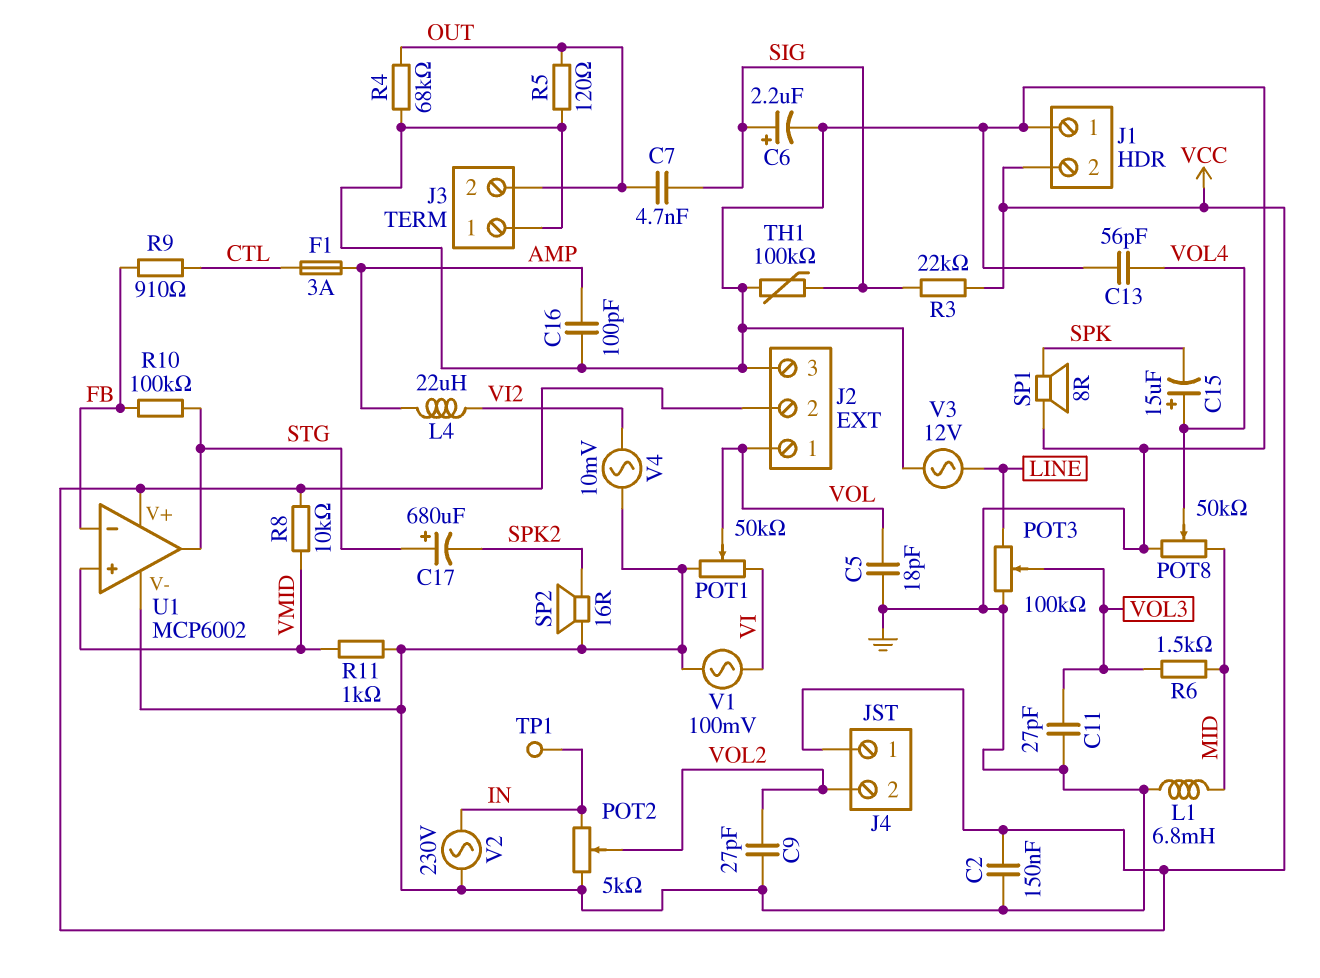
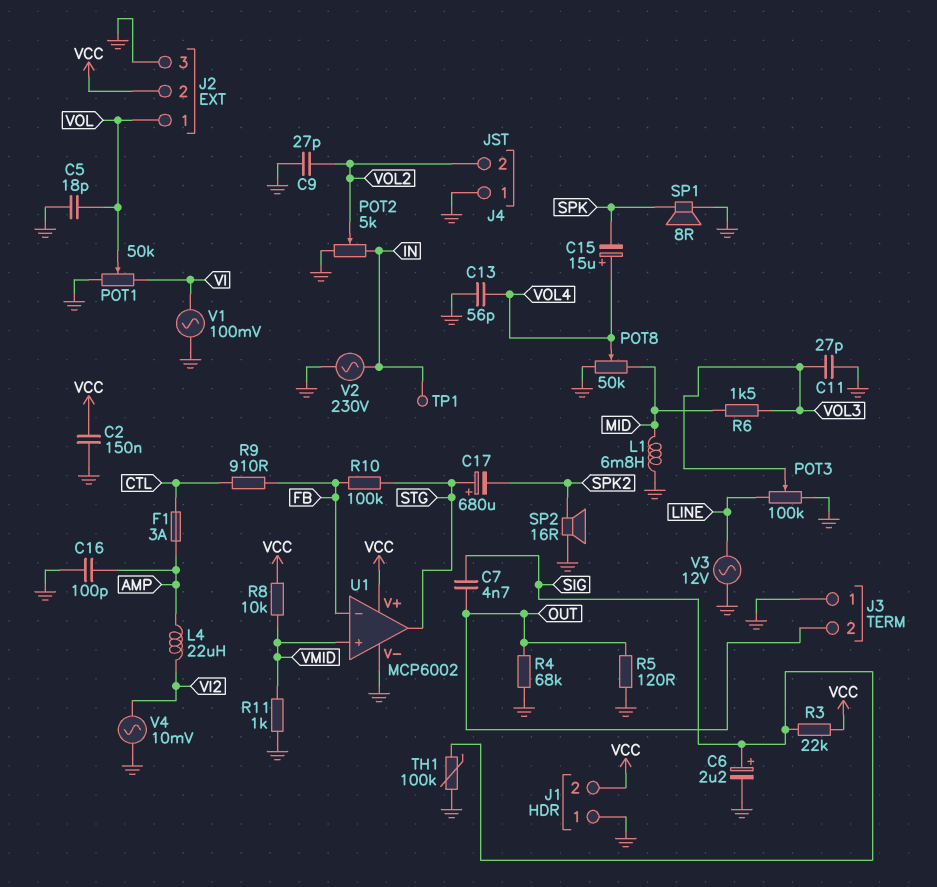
J4 pin 1: VCC -> GND

